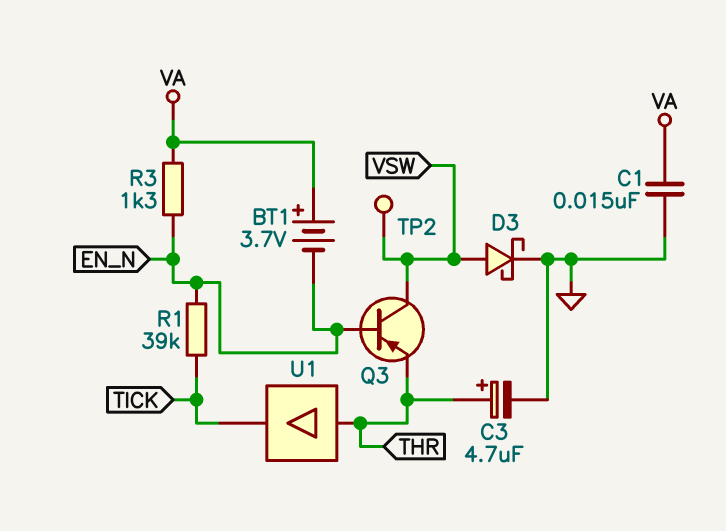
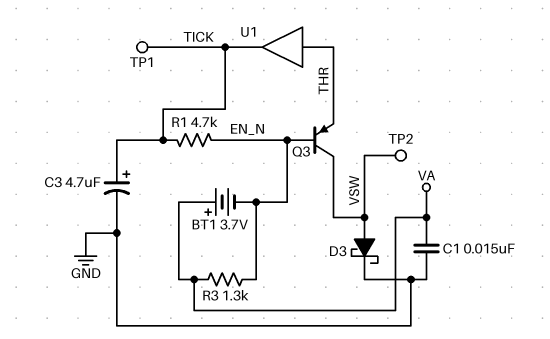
C3: 4.7uF (plus THR, minus GND) -> 4.7uF (plus TICK, minus GND)
R1: 39k (EN_N, TICK) -> 4.7k (EN_N, TICK)
TP1: none -> test point (TICK)

